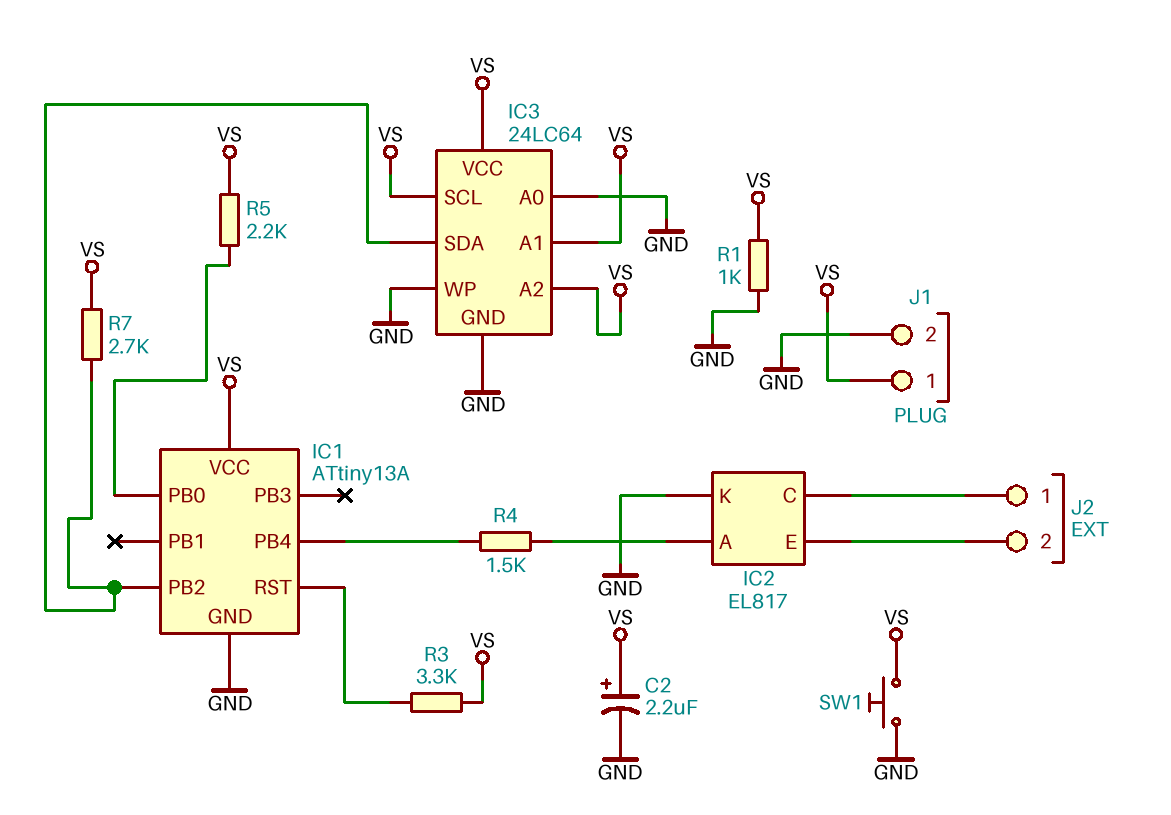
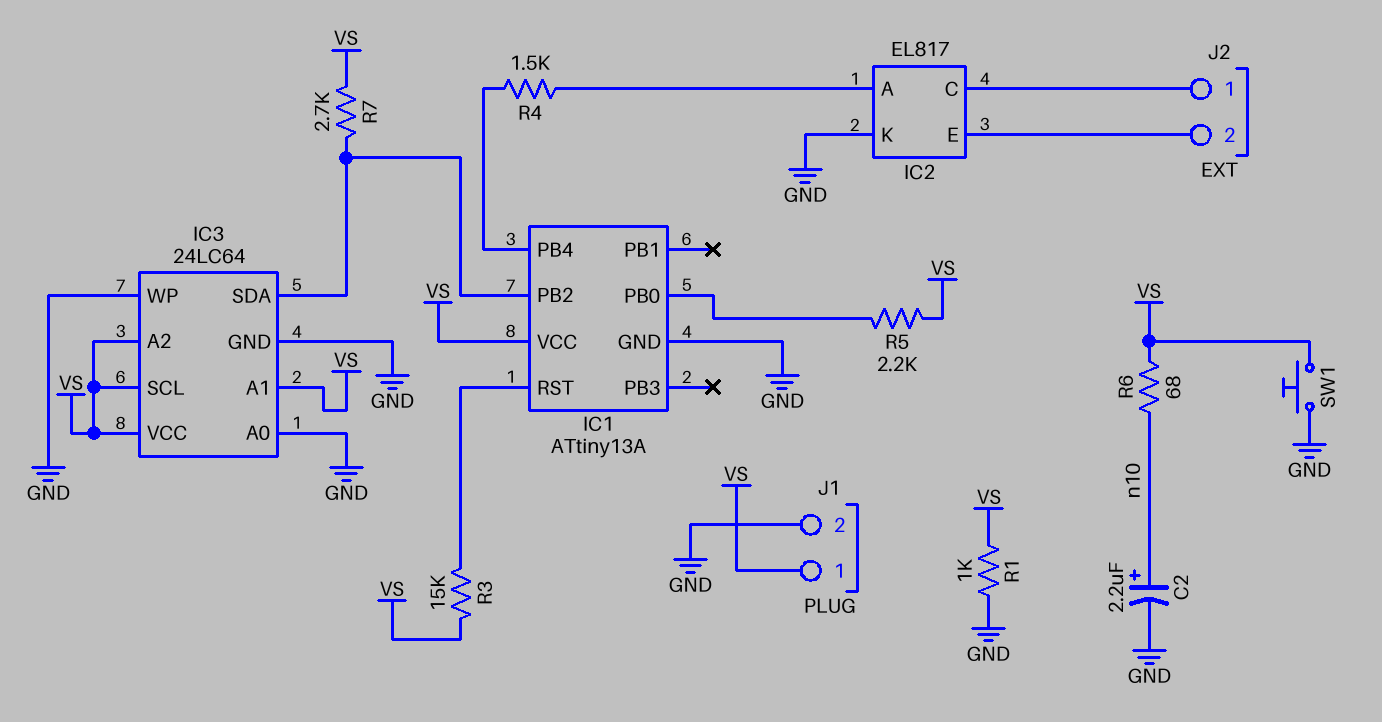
C2: 2.2uF (plus VS, minus GND) -> 2.2uF (plus n10, minus GND)
R3: 3.3k (IC1/RST, VS) -> 15k (IC1/RST, VS)
R6: none -> 68 (VS, n10)

